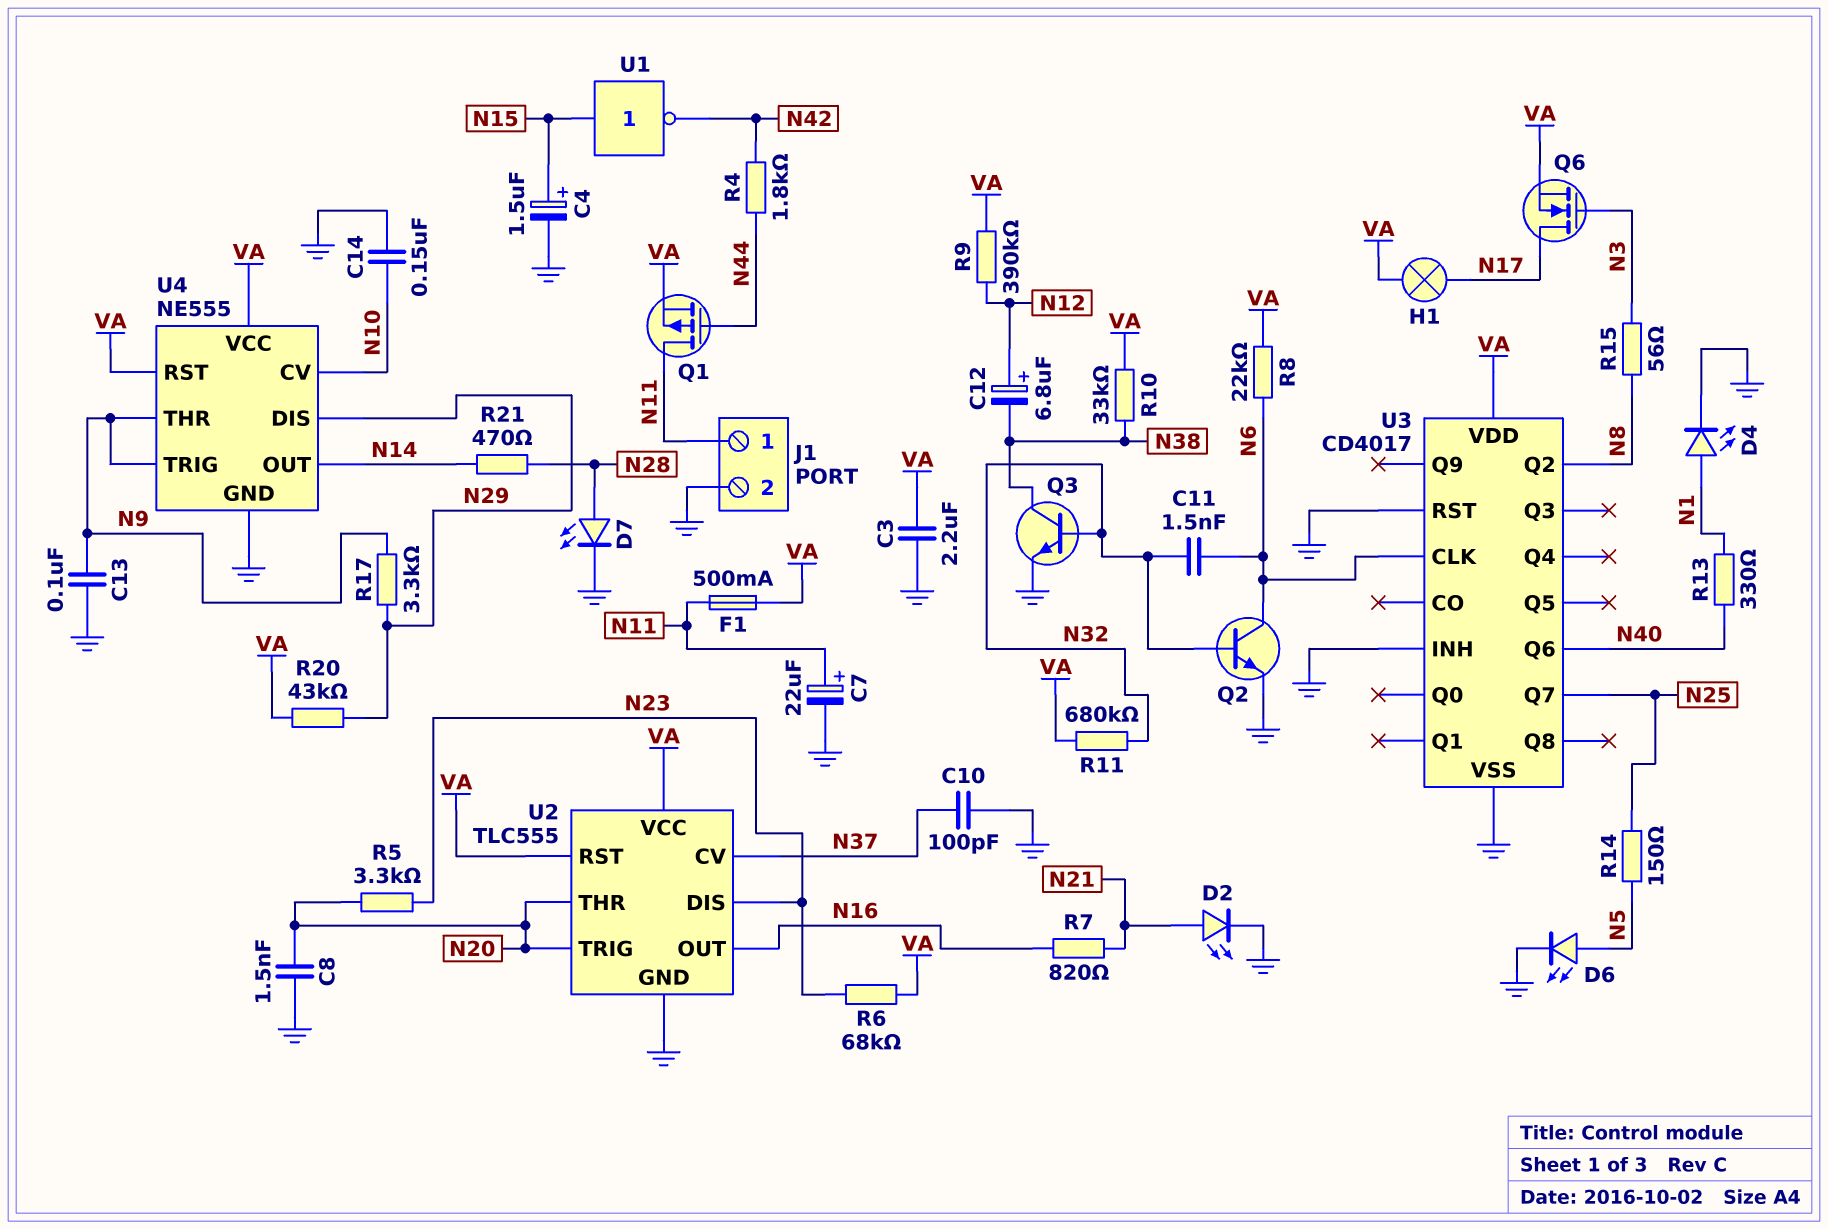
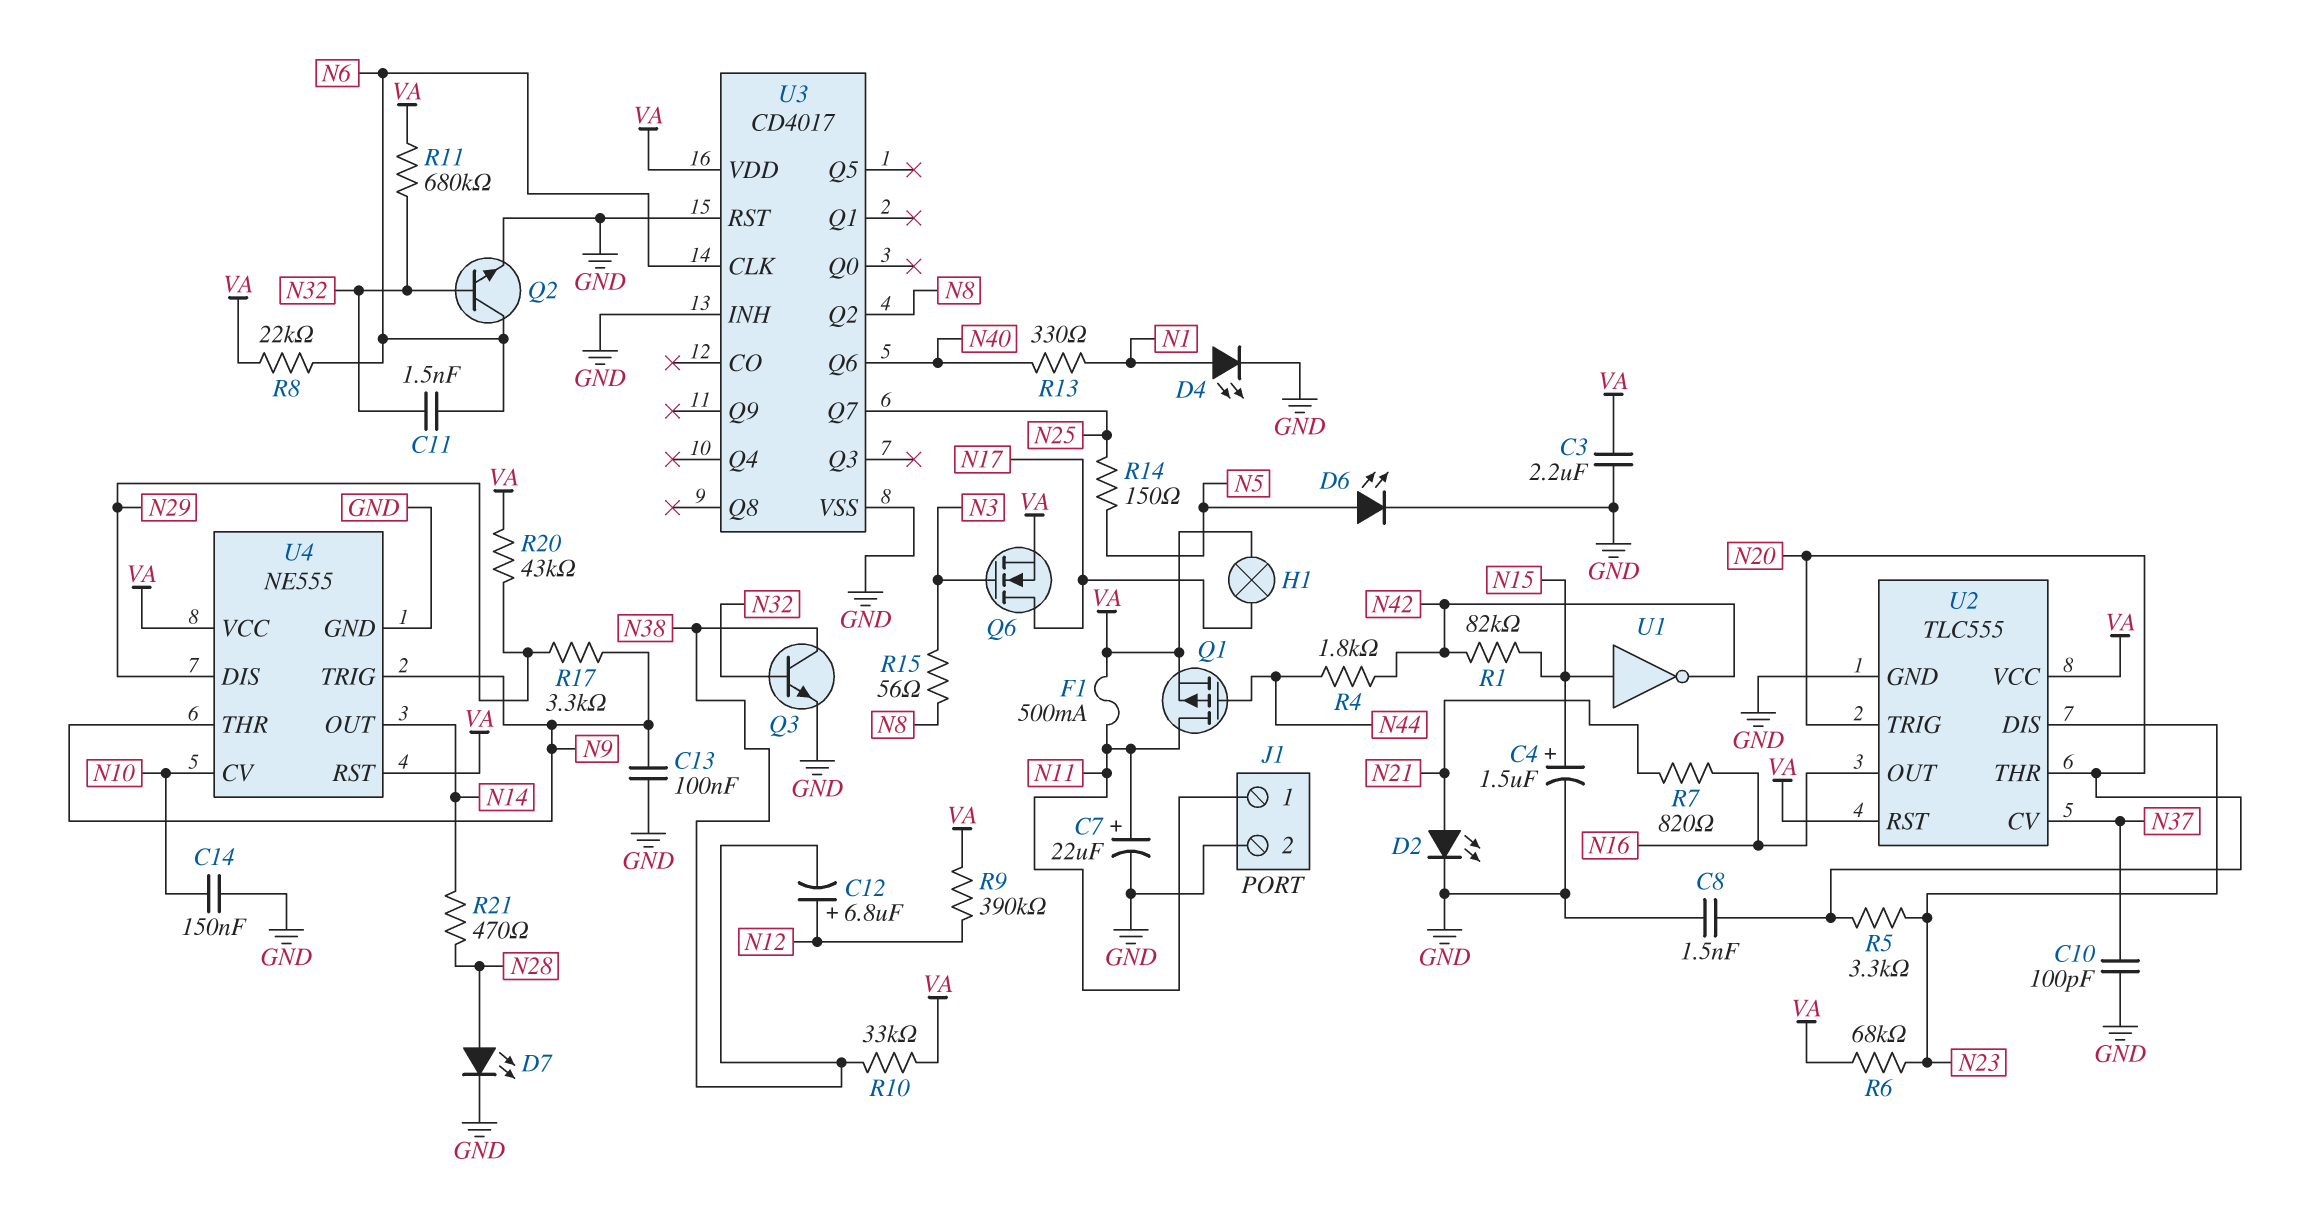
R1: none -> 82k (N15, N42)

